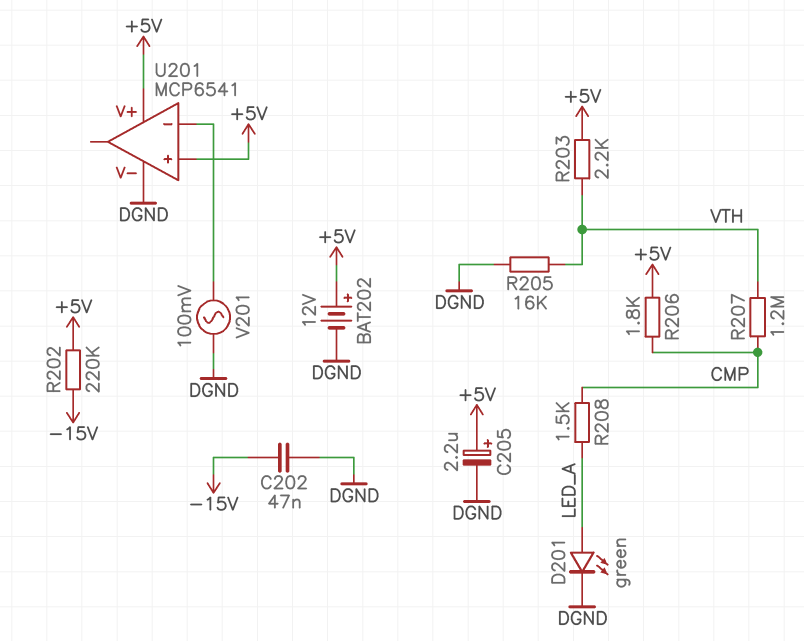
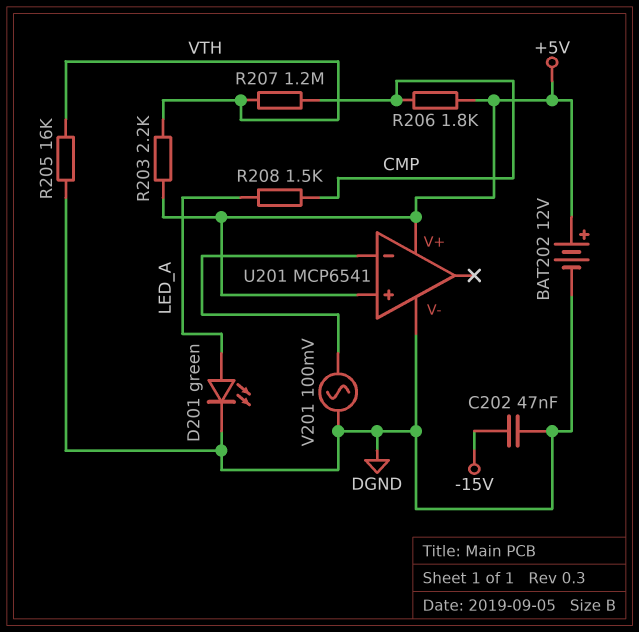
C205: 2.2uF (plus +5V, minus DGND) -> none
R202: 220k (+5V, -15V) -> none

